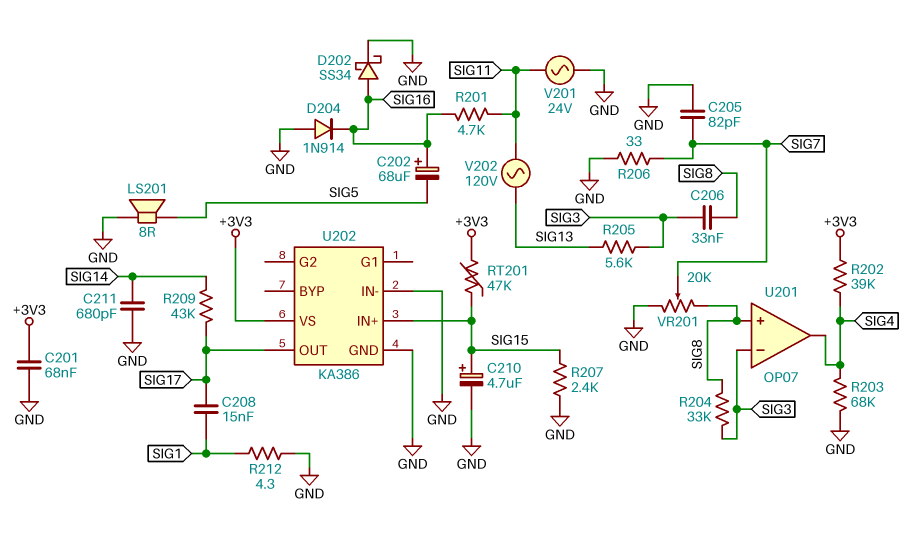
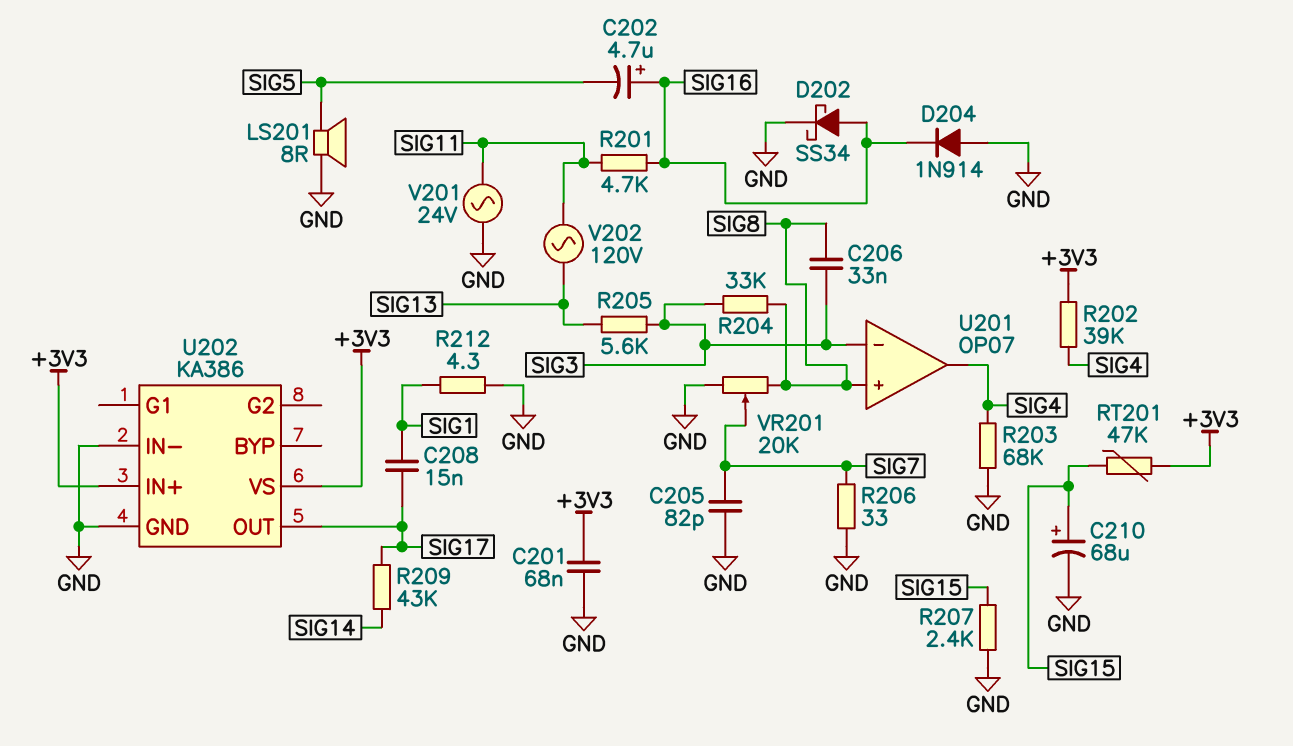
C202: 68uF (plus SIG16, minus SIG5) -> 4.7uF (plus SIG16, minus SIG5)
C210: 4.7uF (plus SIG15, minus GND) -> 68uF (plus SIG15, minus GND)
C211: 680pF (GND, SIG14) -> none
U202 pin IN+: SIG15 -> +3V3

